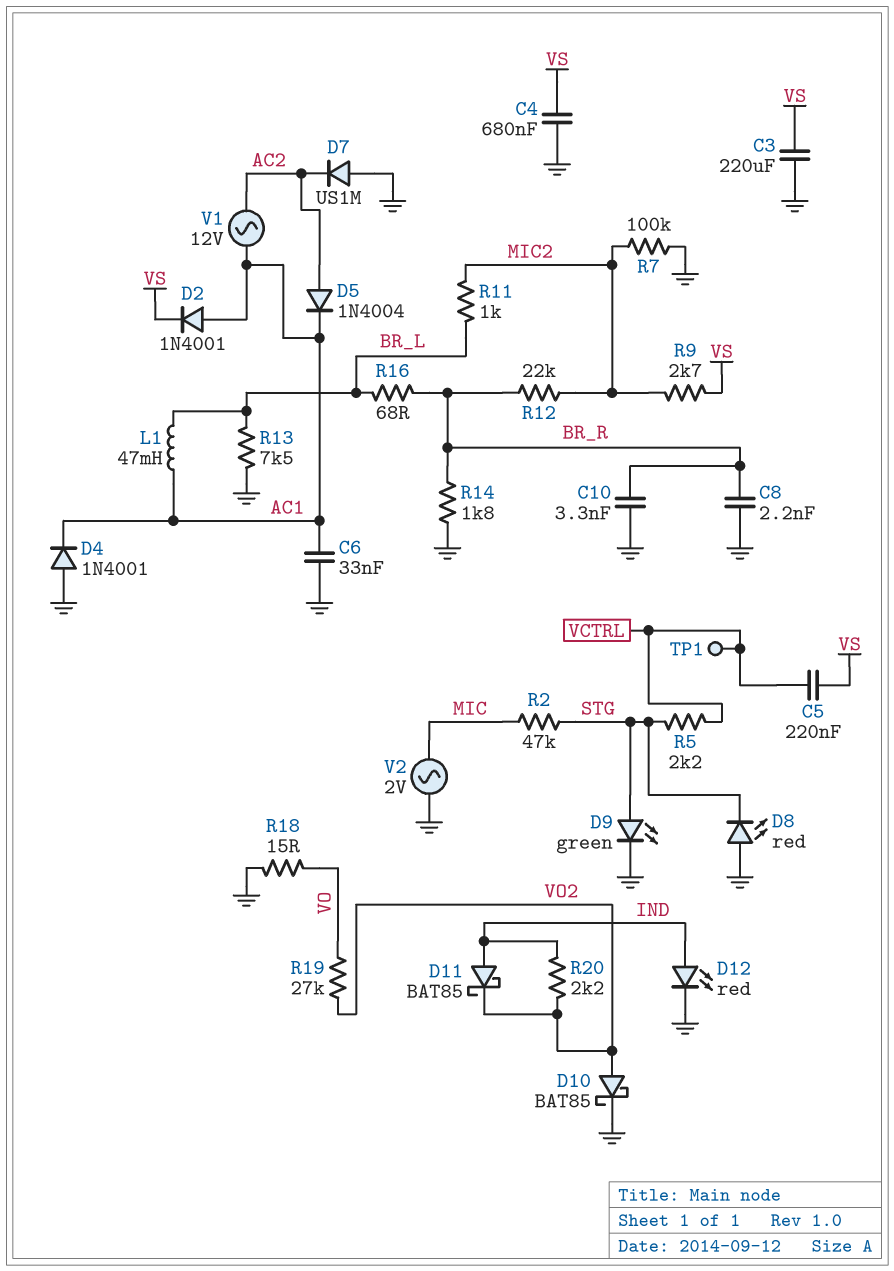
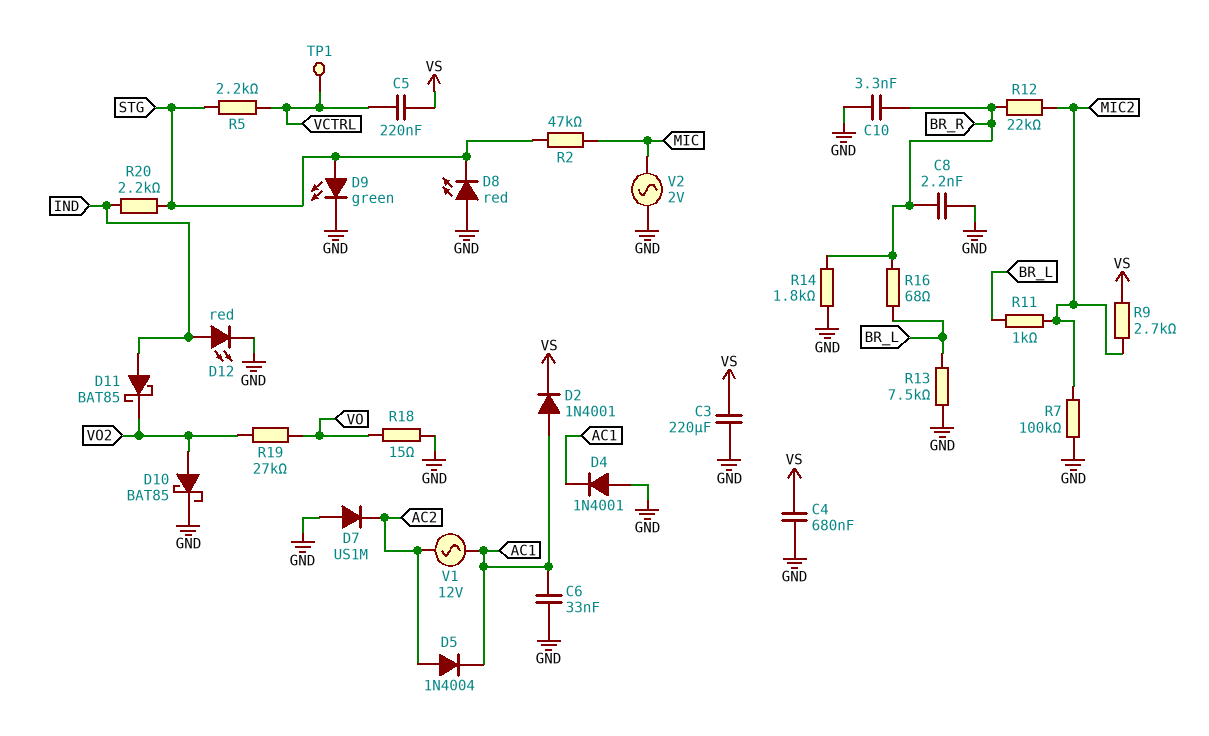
L1: 47mH (AC1, BR_L) -> none
R20: 2.2k (IND, VO2) -> 2.2k (IND, STG)

